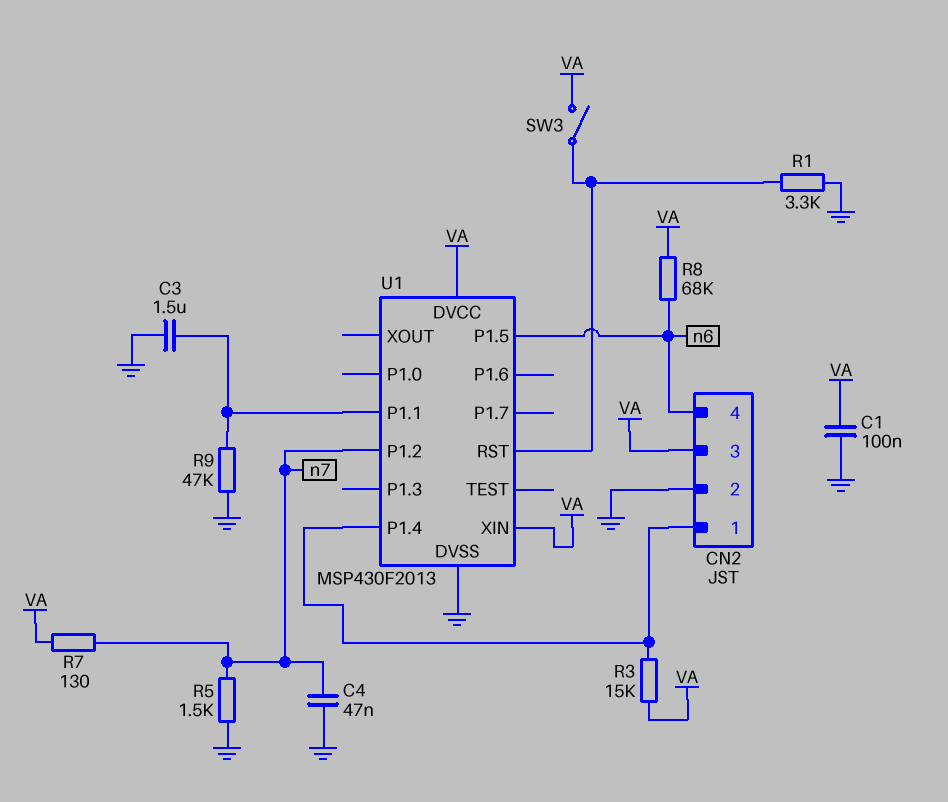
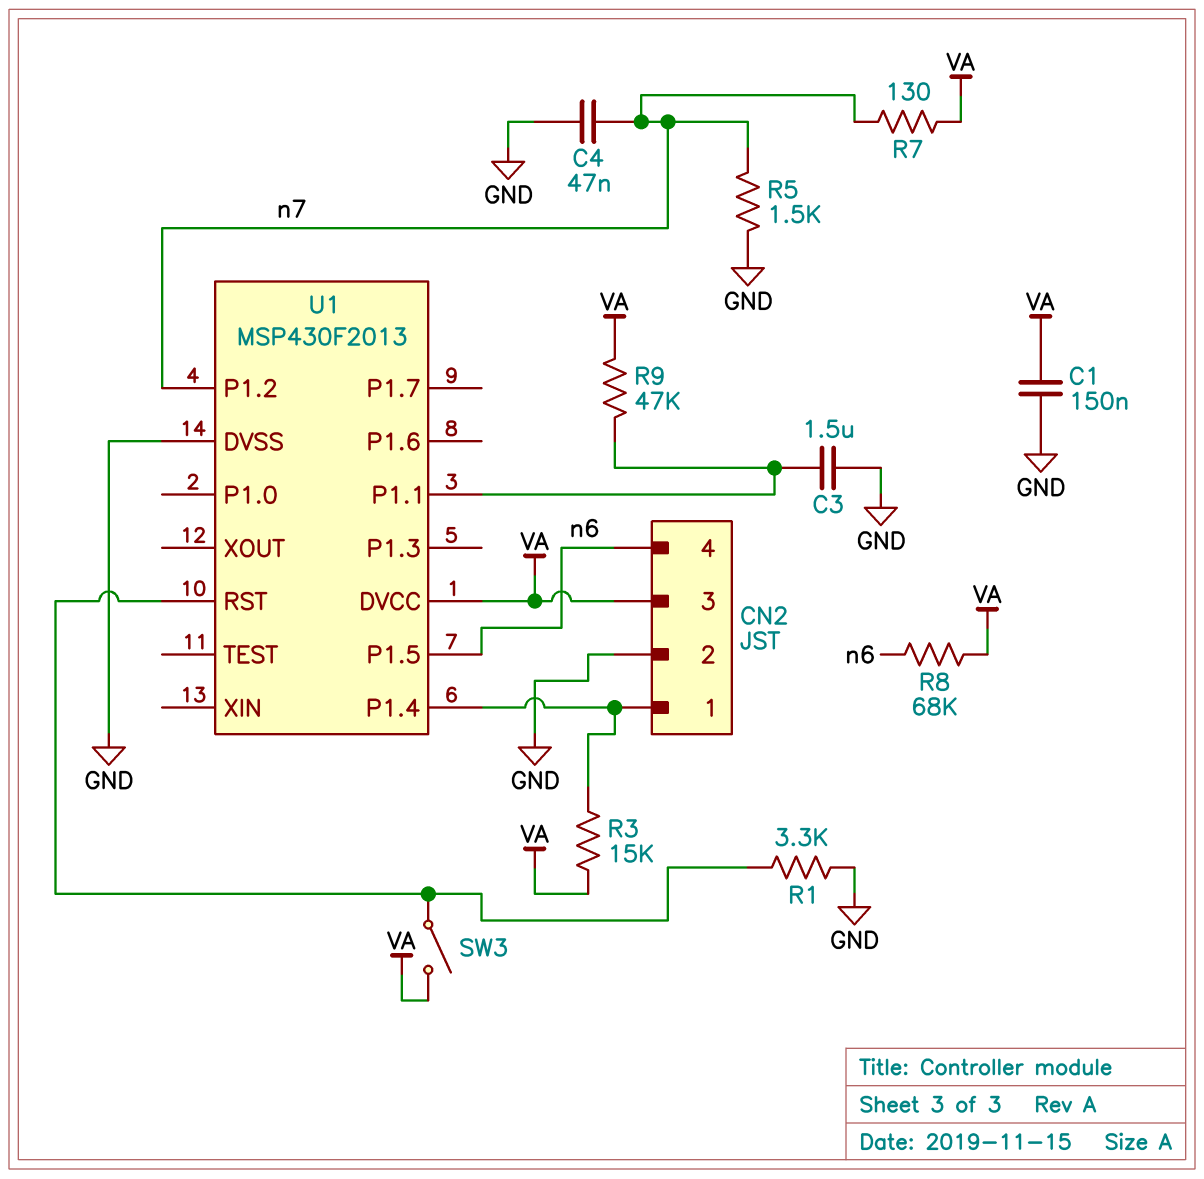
C1: 100nF (GND, VA) -> 150nF (GND, VA)
R9: 47k (GND, U1/P1.1) -> 47k (U1/P1.1, VA)
U1 pin XIN: VA -> none

